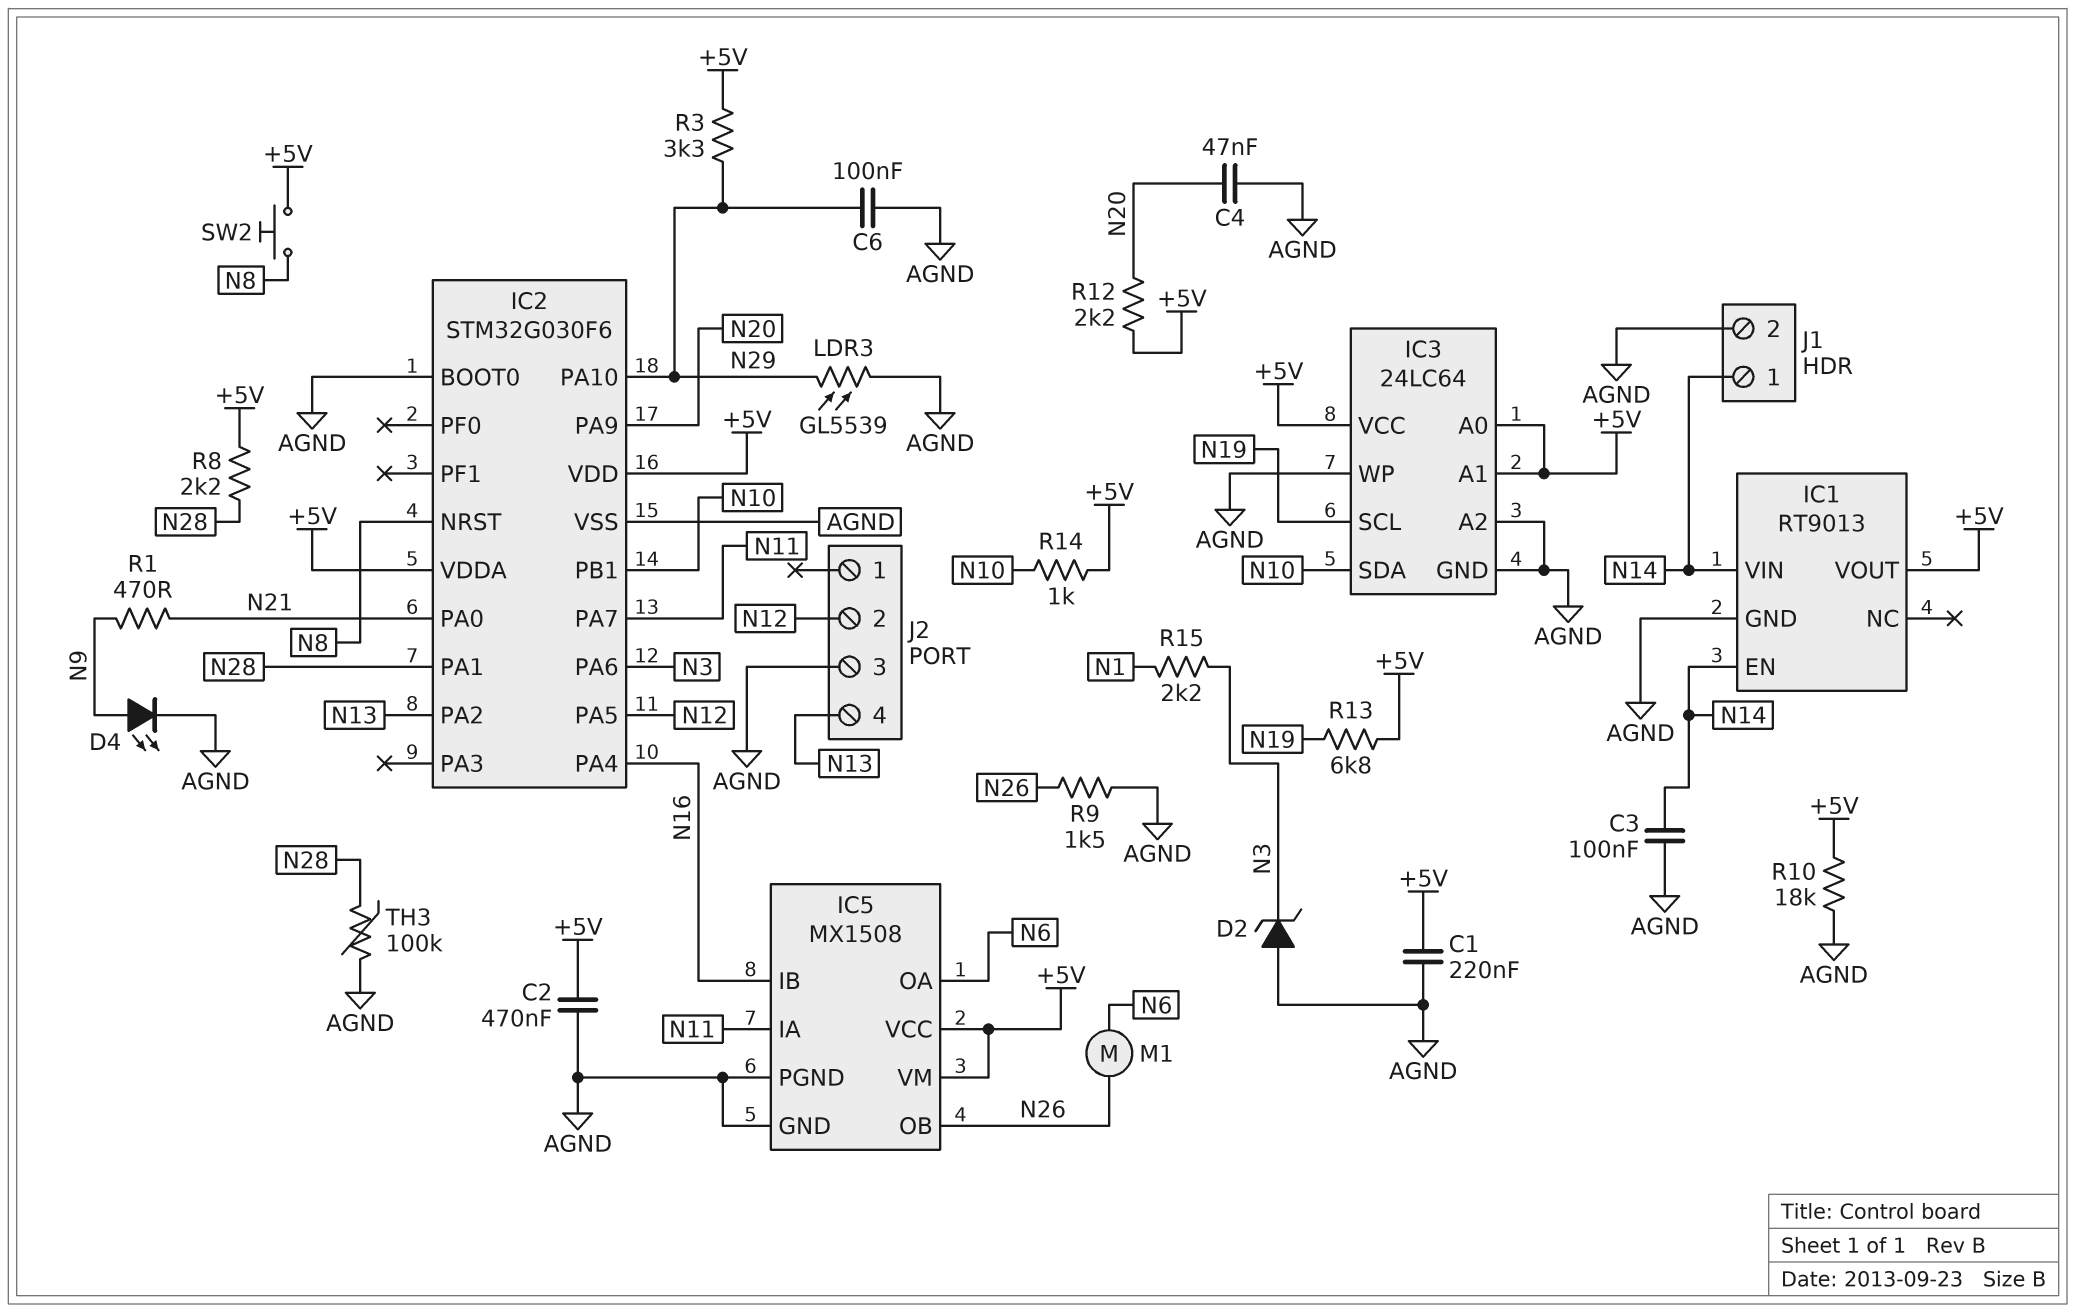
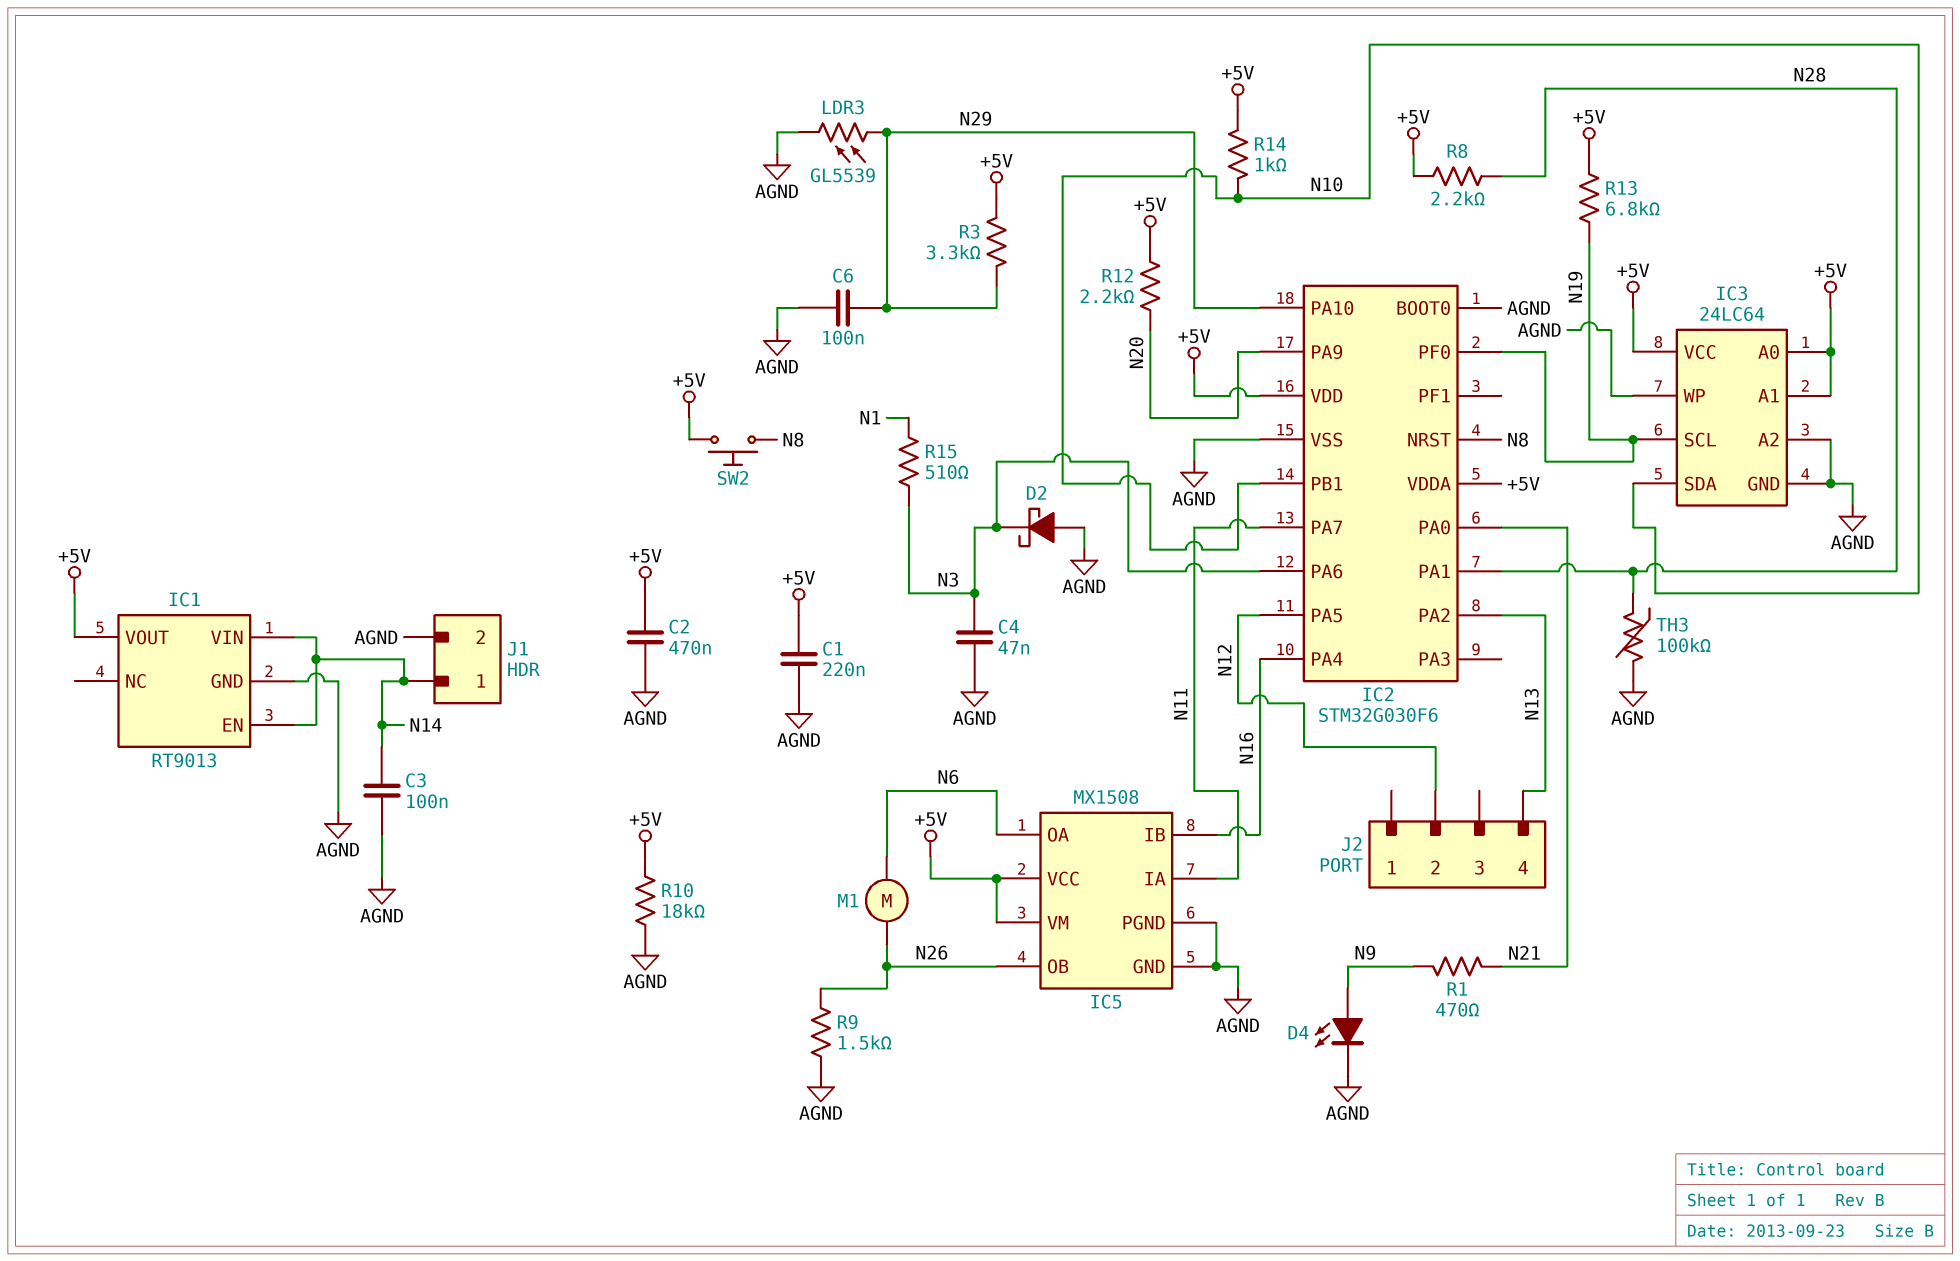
C4: 47nF (AGND, N20) -> 47nF (AGND, N3)
D2: zener (A AGND, K N3) -> schottky (A AGND, K N3)
IC2 pin PF0: none -> N19
J2 pin 3: AGND -> none
R15: 2.2k (N1, N3) -> 510 (N1, N3)

